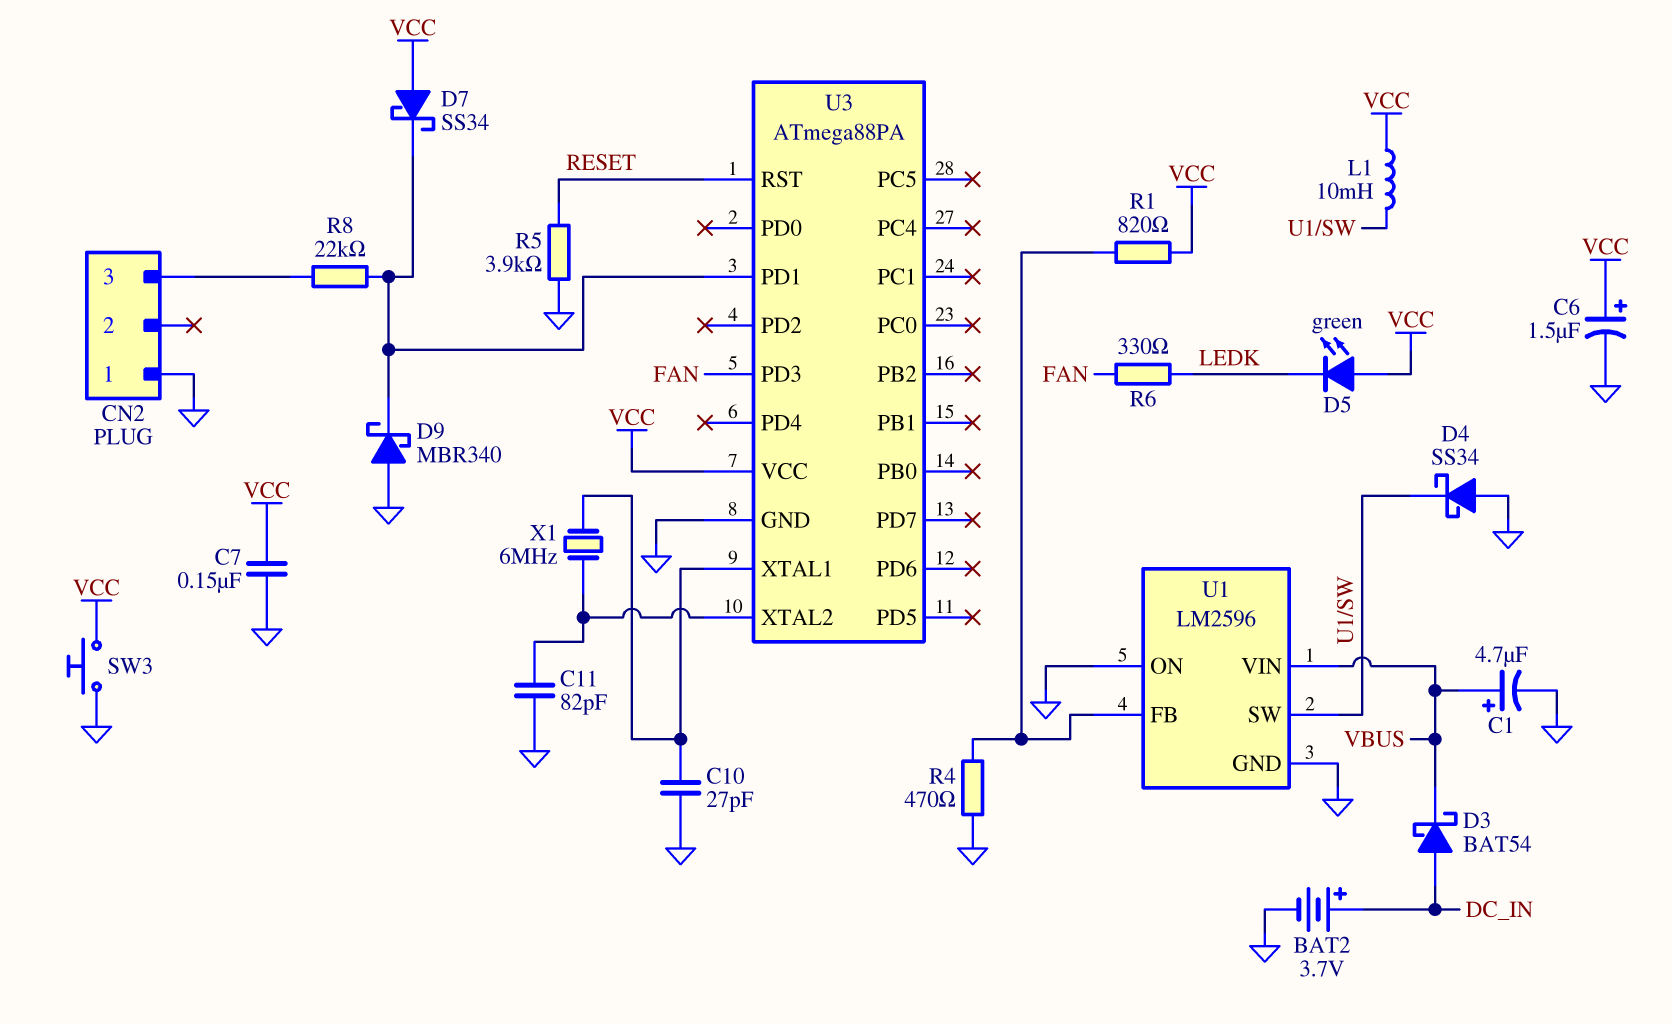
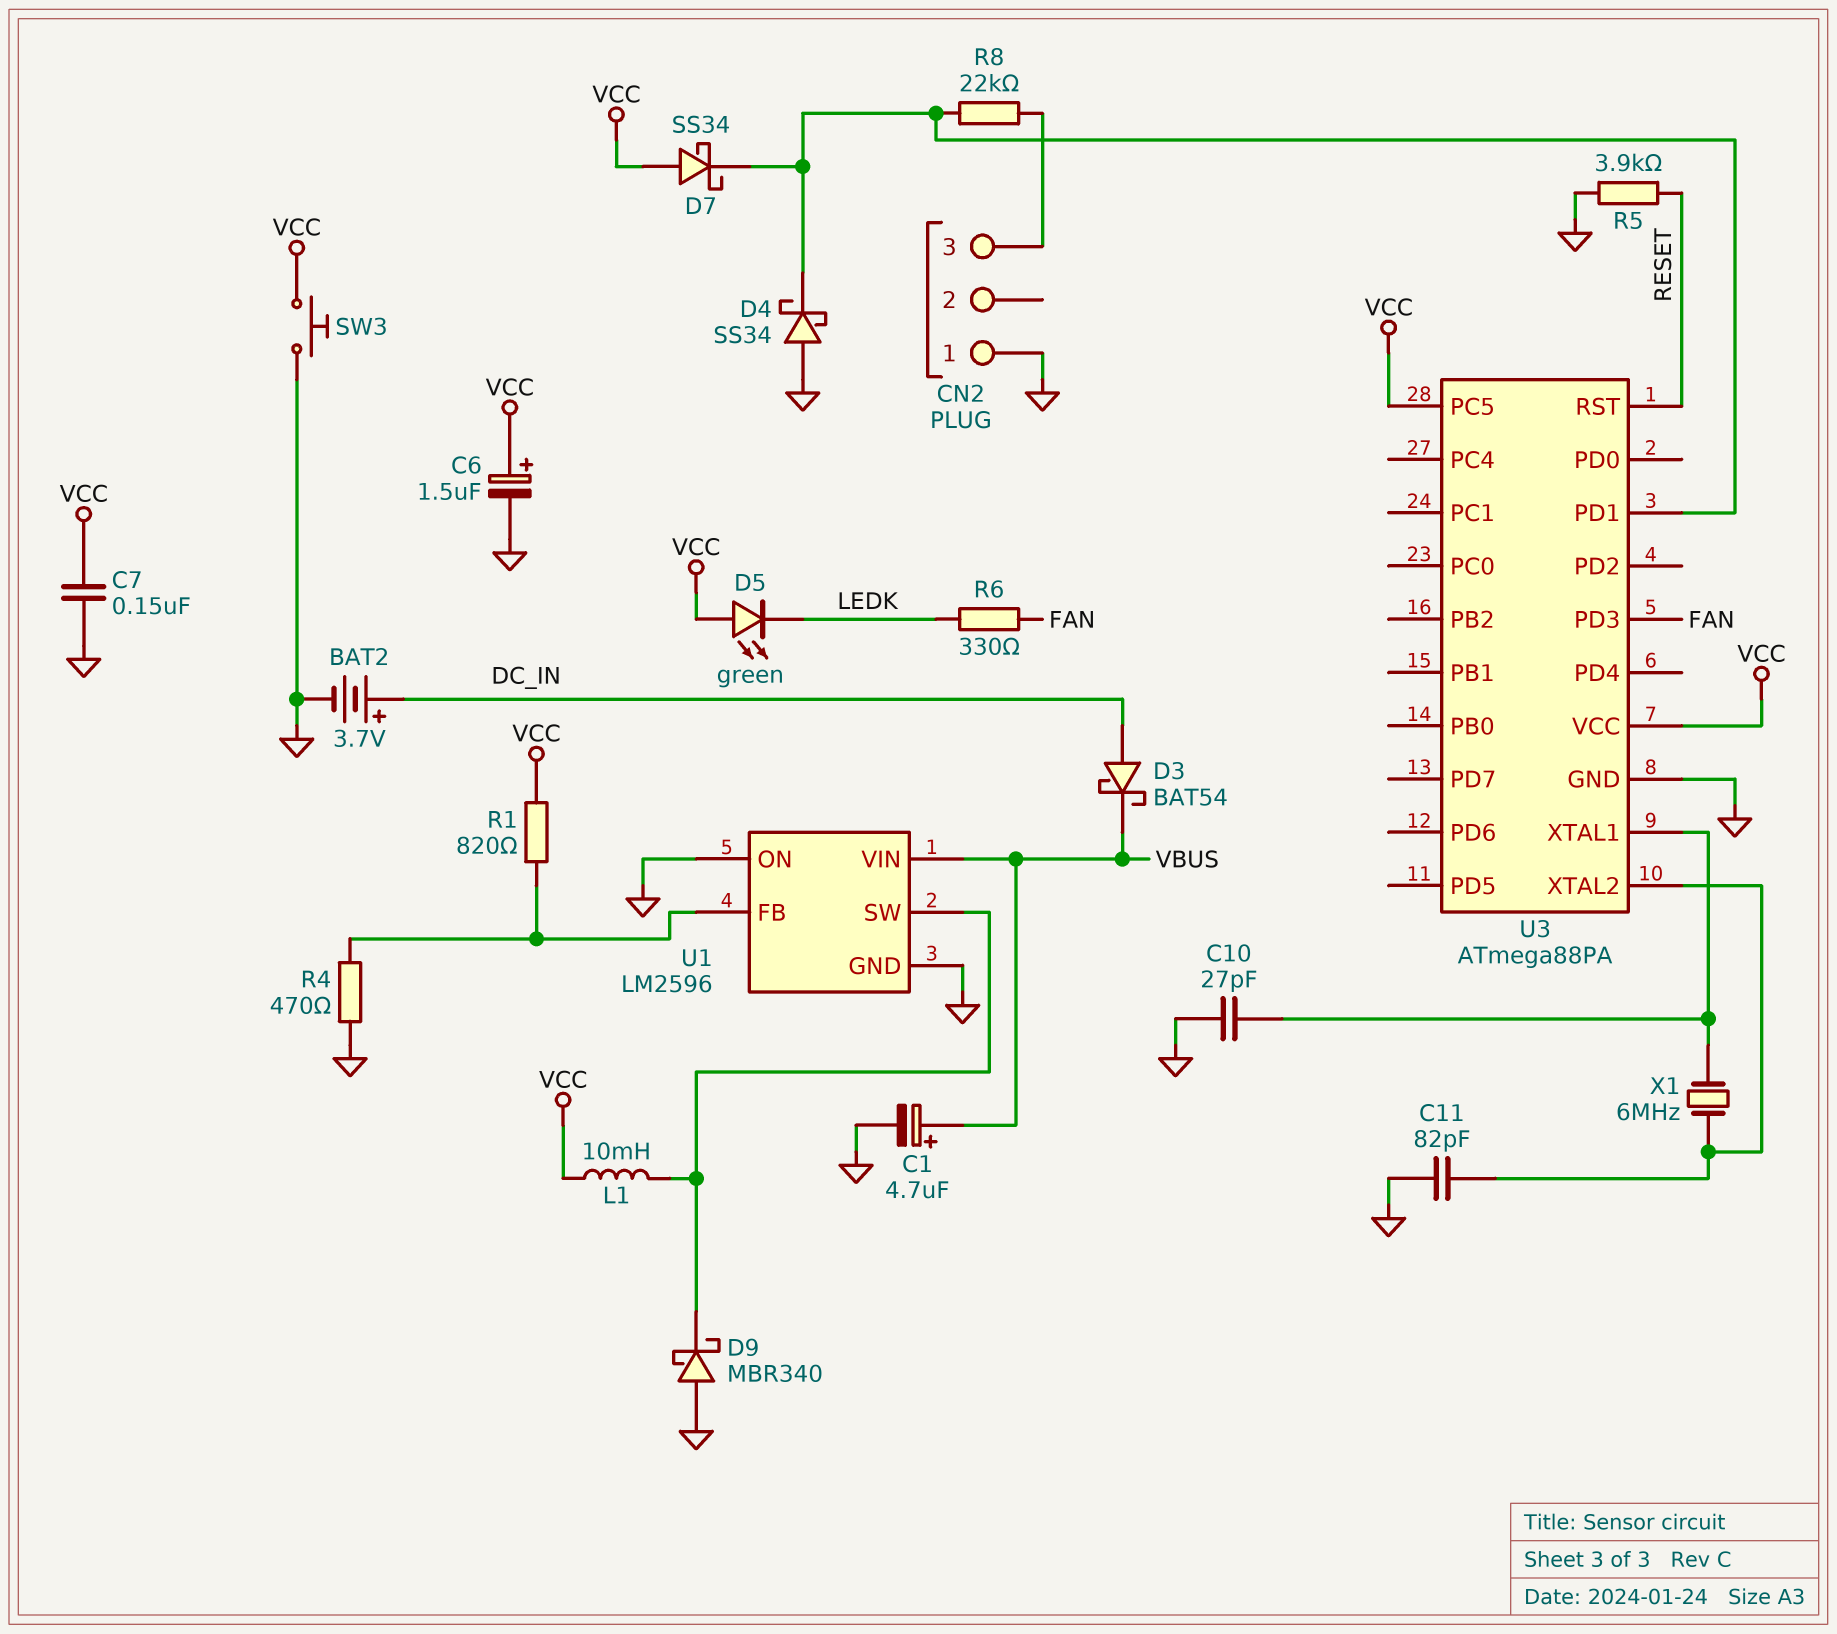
D4: schottky SS34 (A GND, K U1/SW) -> schottky SS34 (A GND, K U3/PD1)
D9: schottky MBR340 (A GND, K U3/PD1) -> schottky MBR340 (A GND, K U1/SW)
U3 pin PC5: none -> VCC

